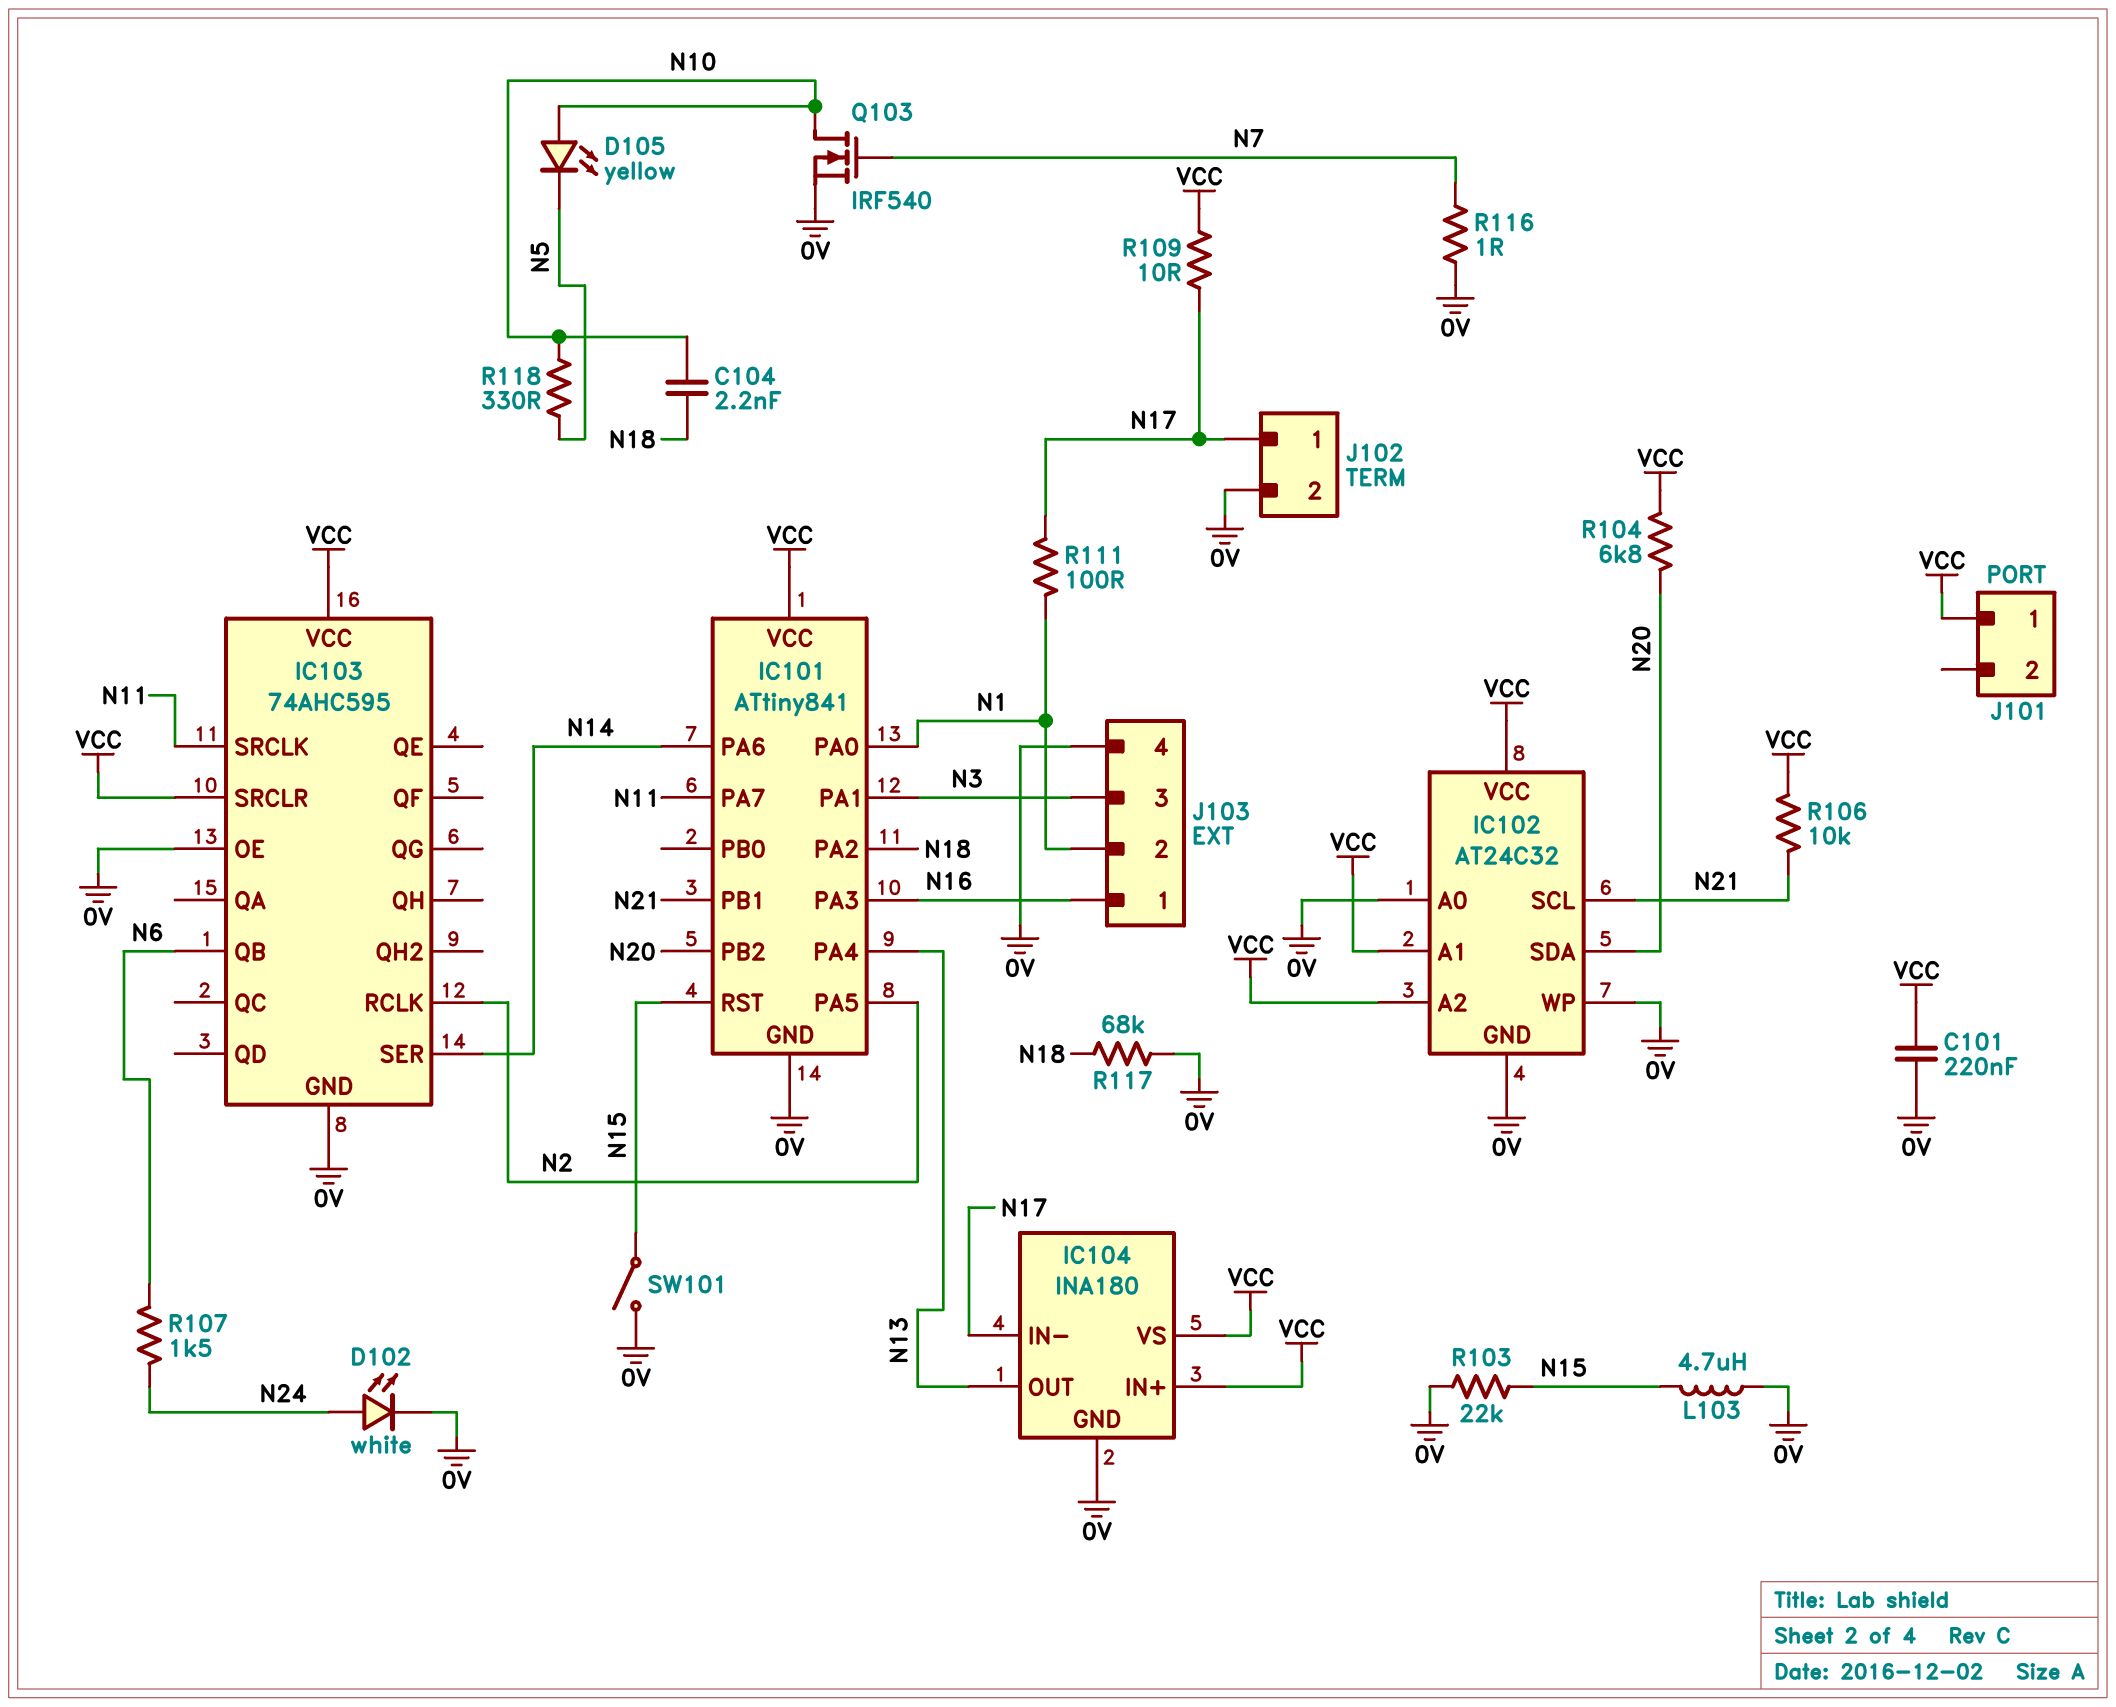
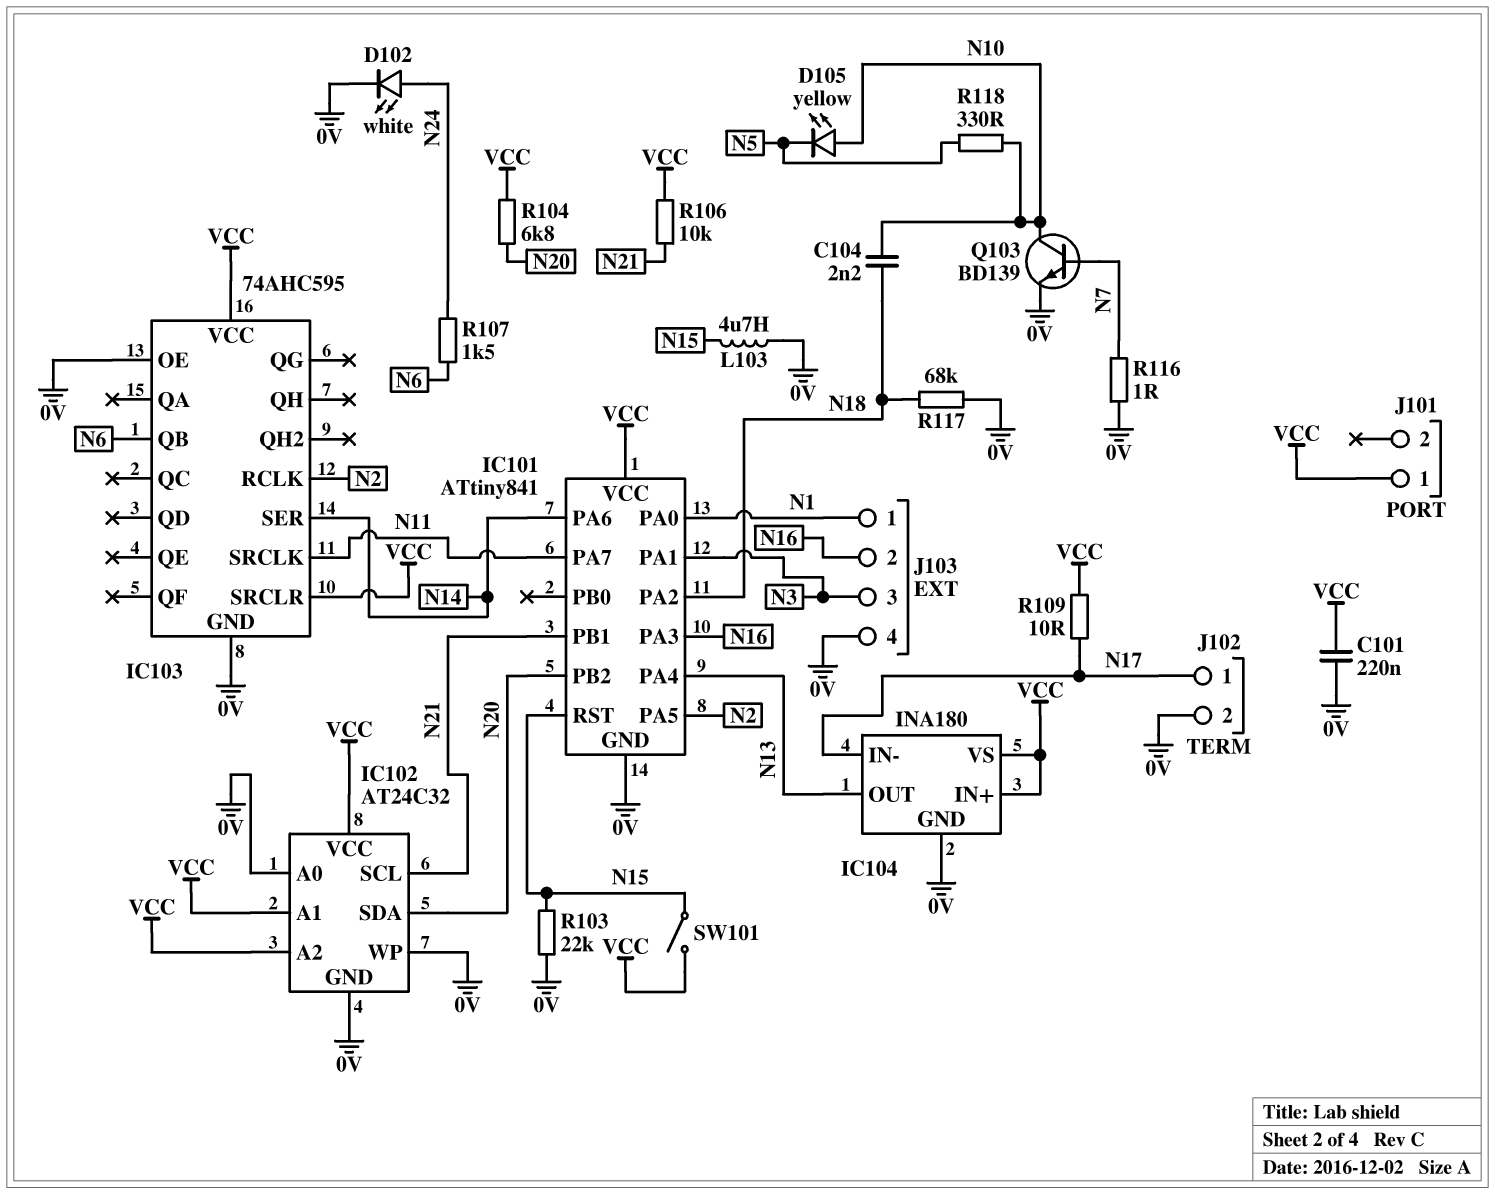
J103 pin 1: N16 -> N1
J103 pin 2: N1 -> N16
Q103: NMOS IRF540 (G N7, D N10, S 0V) -> NPN BD139 (B N7, C N10, E 0V)
R111: 100 (N1, N17) -> none
SW101: switch (0V, N15) -> switch (N15, VCC)

